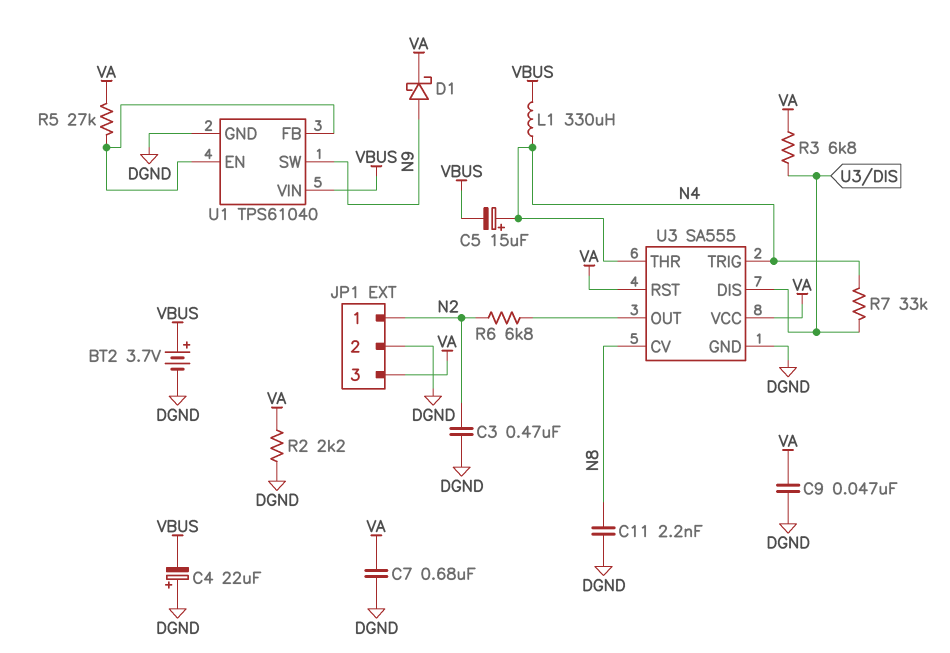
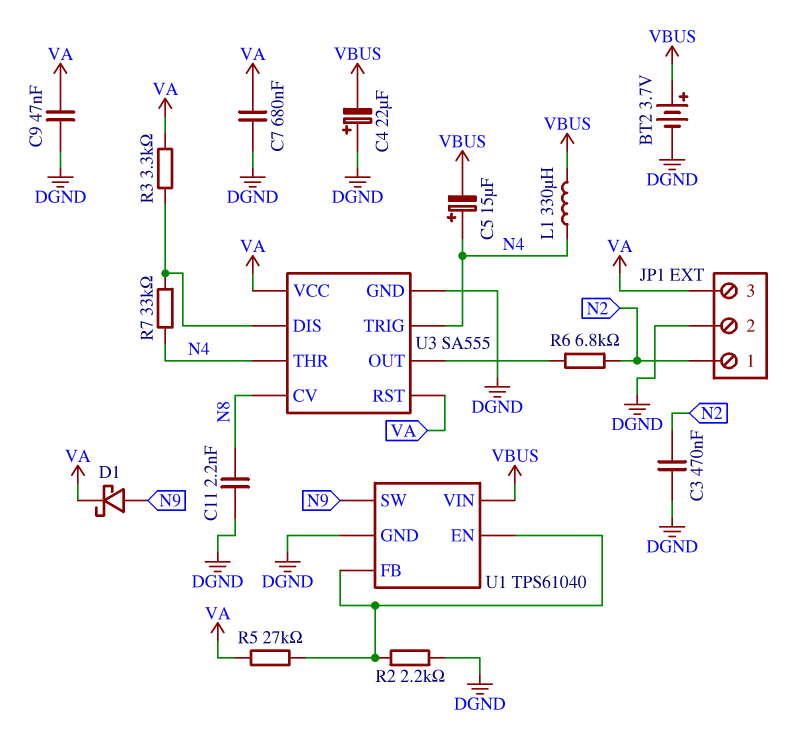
R2: 2.2k (DGND, VA) -> 2.2k (DGND, U1/EN)
R3: 6.8k (U3/DIS, VA) -> 3.3k (U3/DIS, VA)

